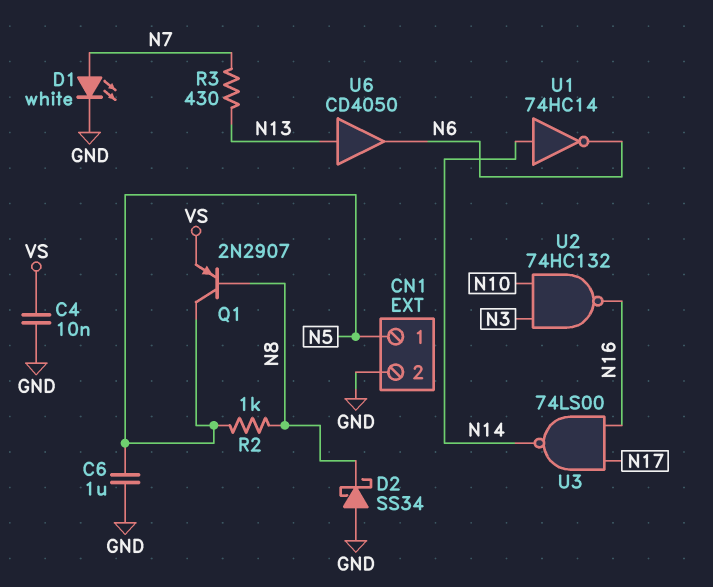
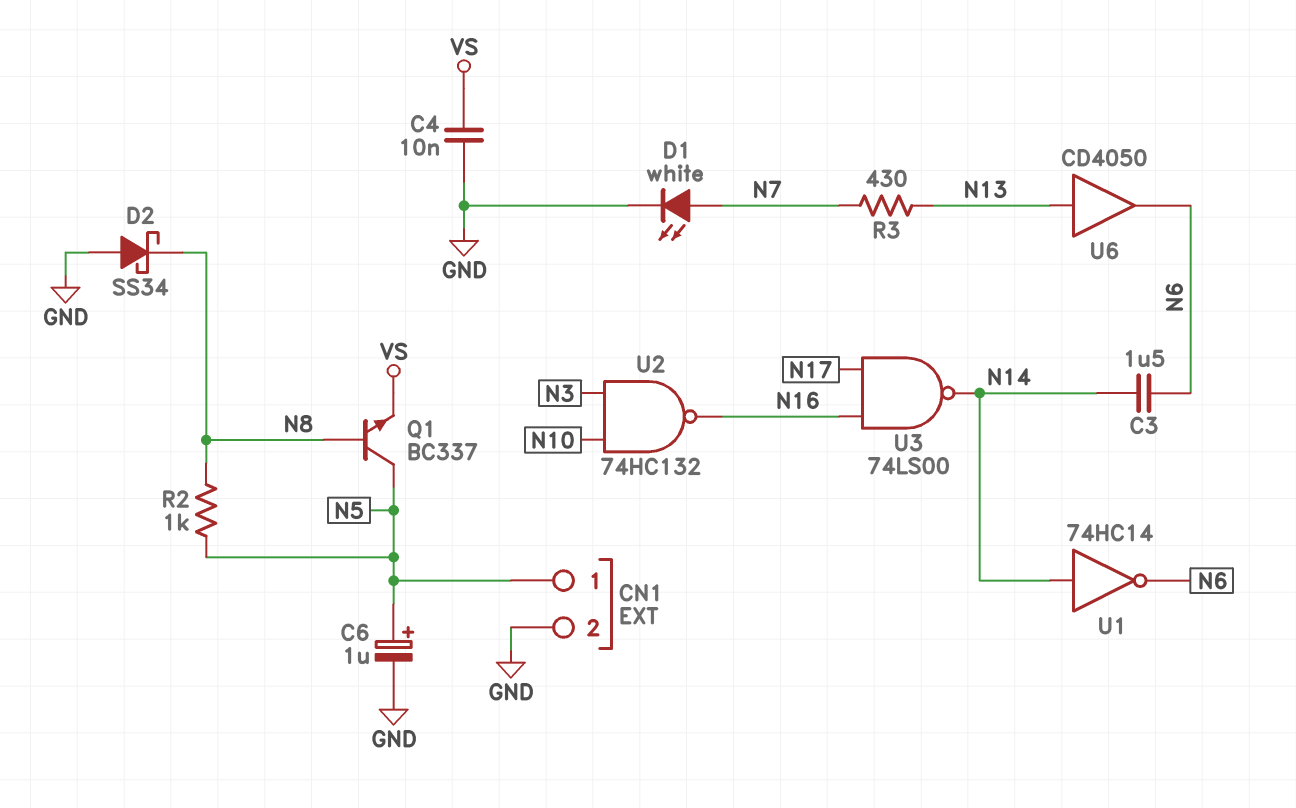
C3: none -> 1.5uF (N6, N14)
C6: 1uF (GND, N5) -> 1uF (plus N5, minus GND)
Q1: PNP 2N2907 (B N8, C N5, E VS) -> NPN BC337 (B N8, C N5, E VS)

